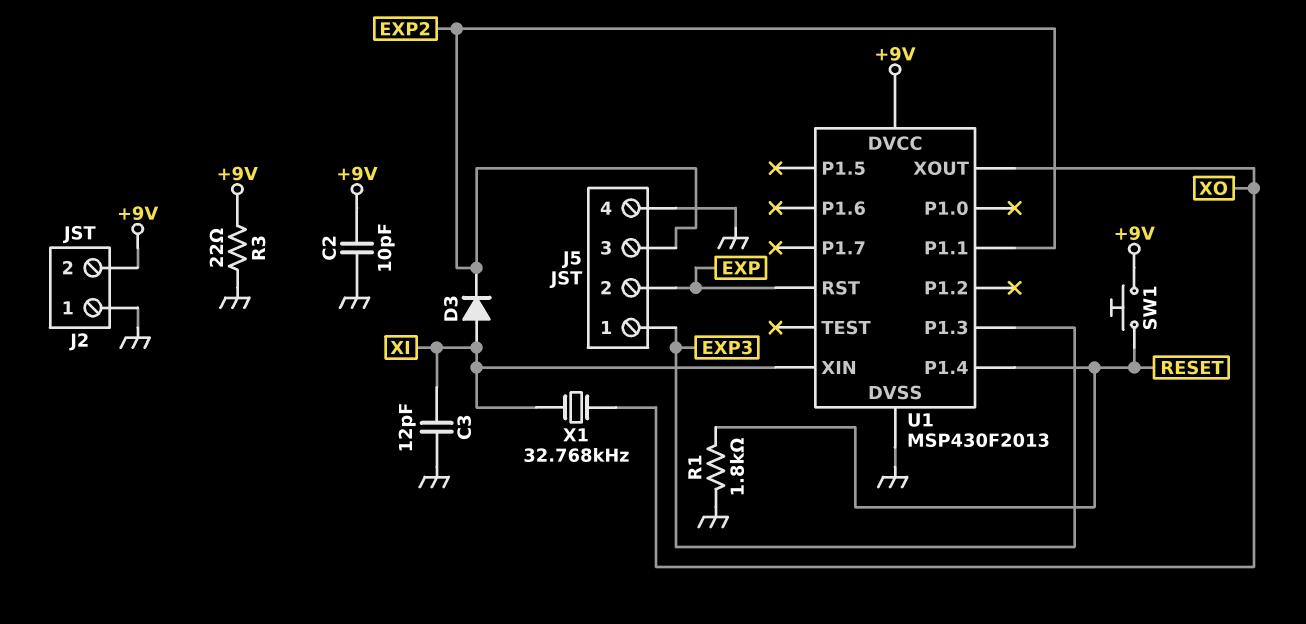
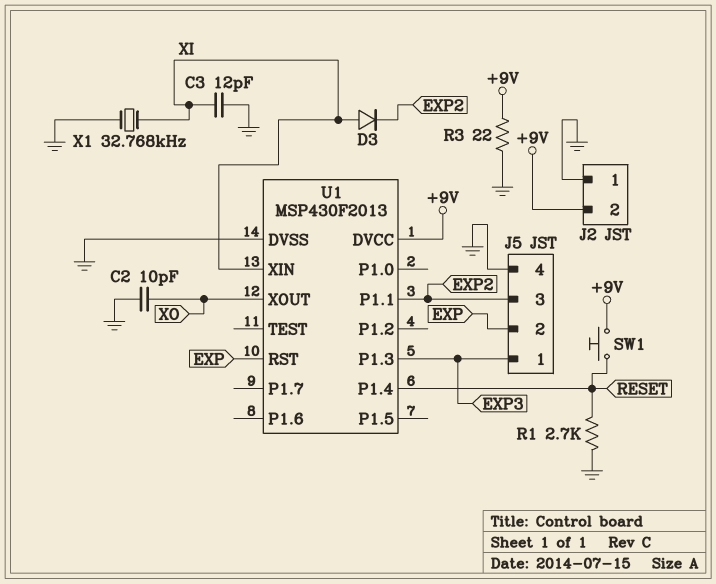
C2: 10pF (+9V, GND) -> 10pF (GND, XO)
R1: 1.8k (GND, RESET) -> 2.7k (GND, RESET)
X1: 32.768kHz (XI, XO) -> 32.768kHz (GND, XI)

